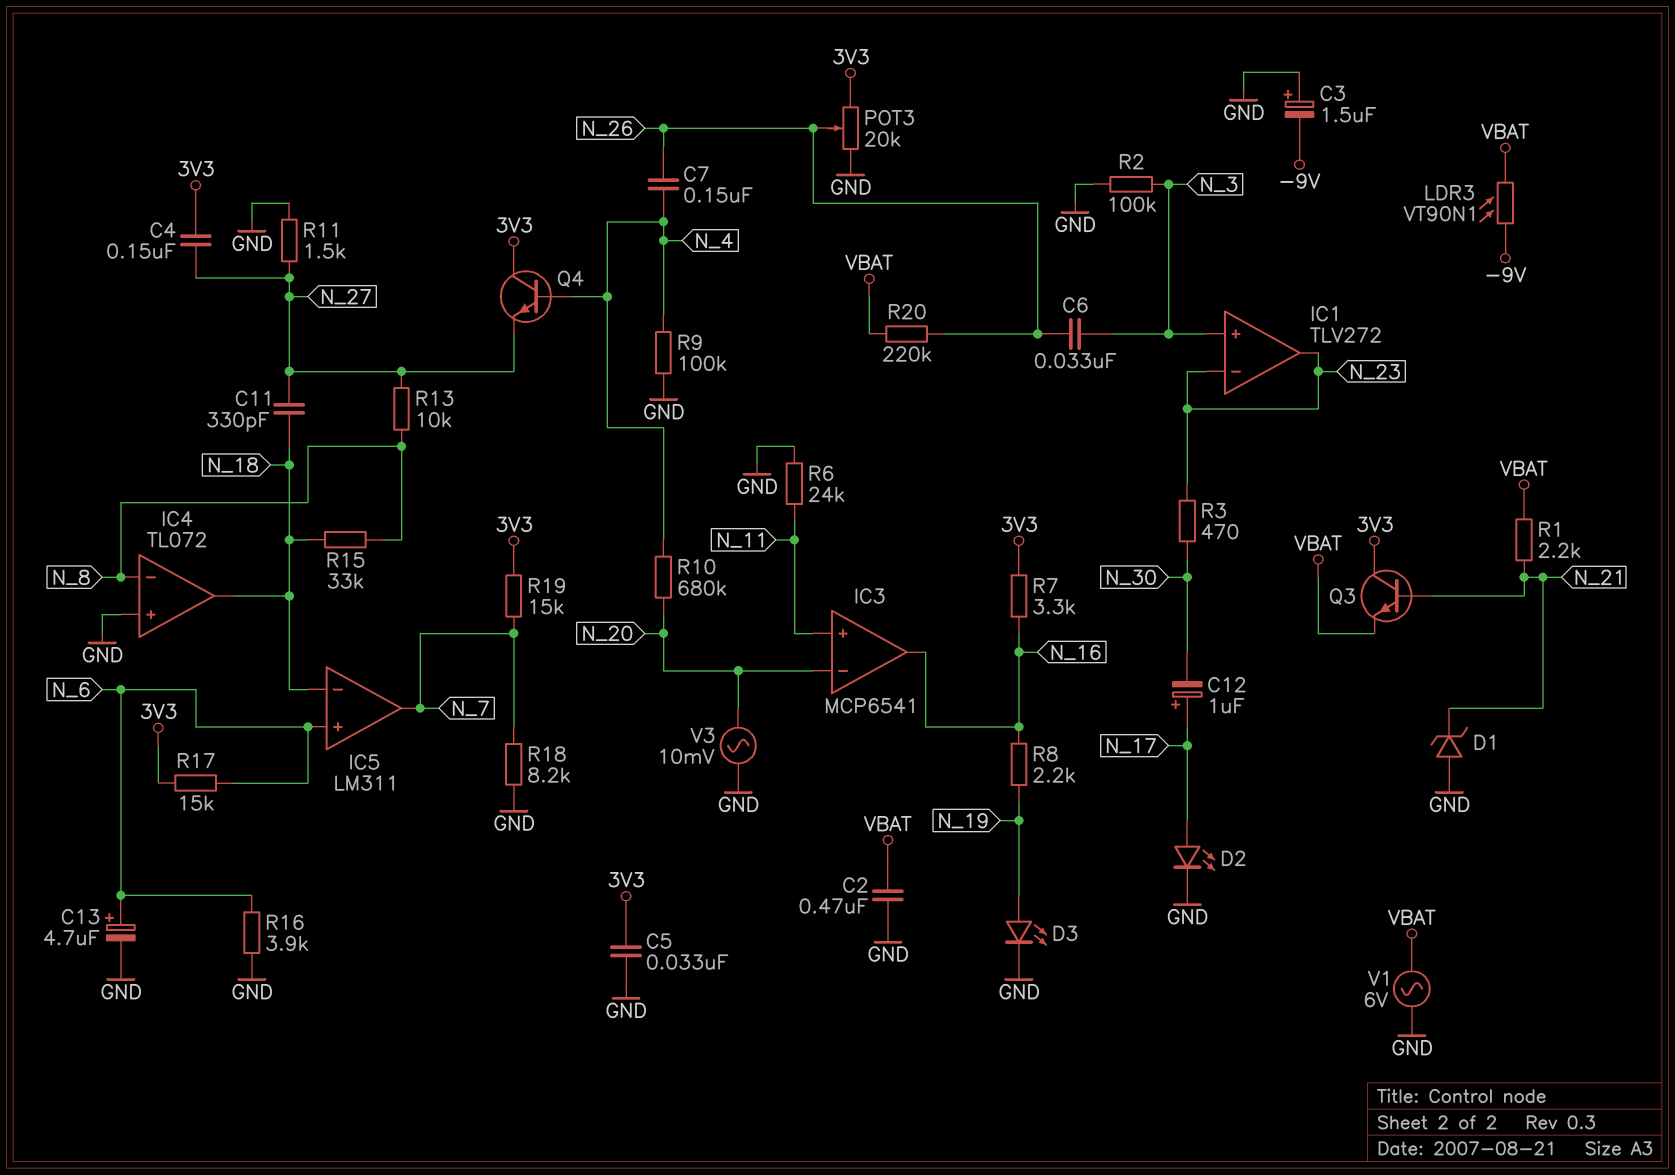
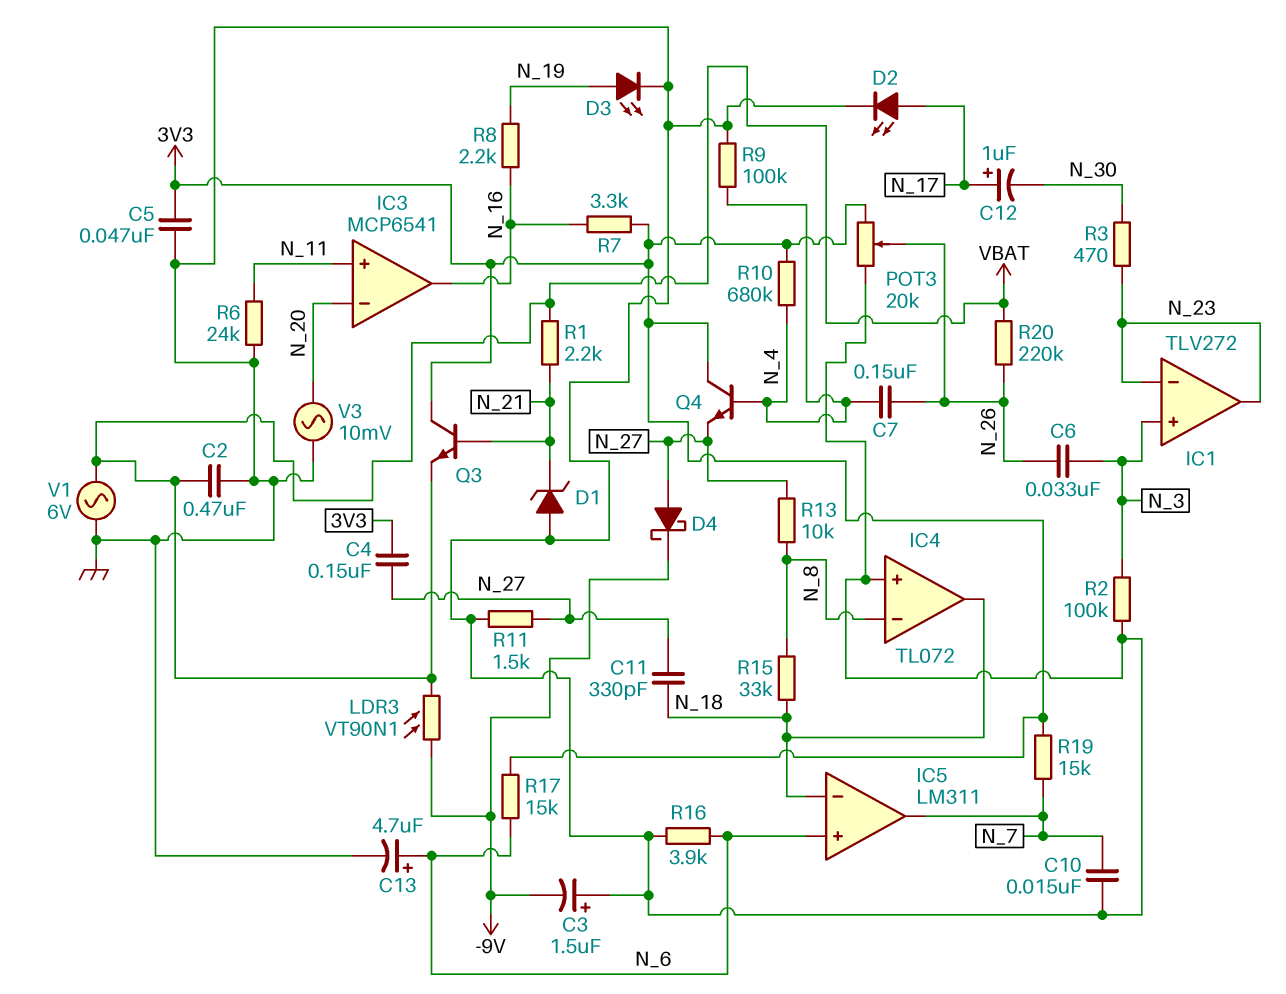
C5: 33nF (3V3, GND) -> 47nF (3V3, GND)
C10: none -> 15nF (GND, N_7)
D4: none -> schottky (A N_27, K -9V)
R10: 680k (N_4, N_20) -> 680k (3V3, N_4)
R18: 8.2k (GND, N_7) -> none

